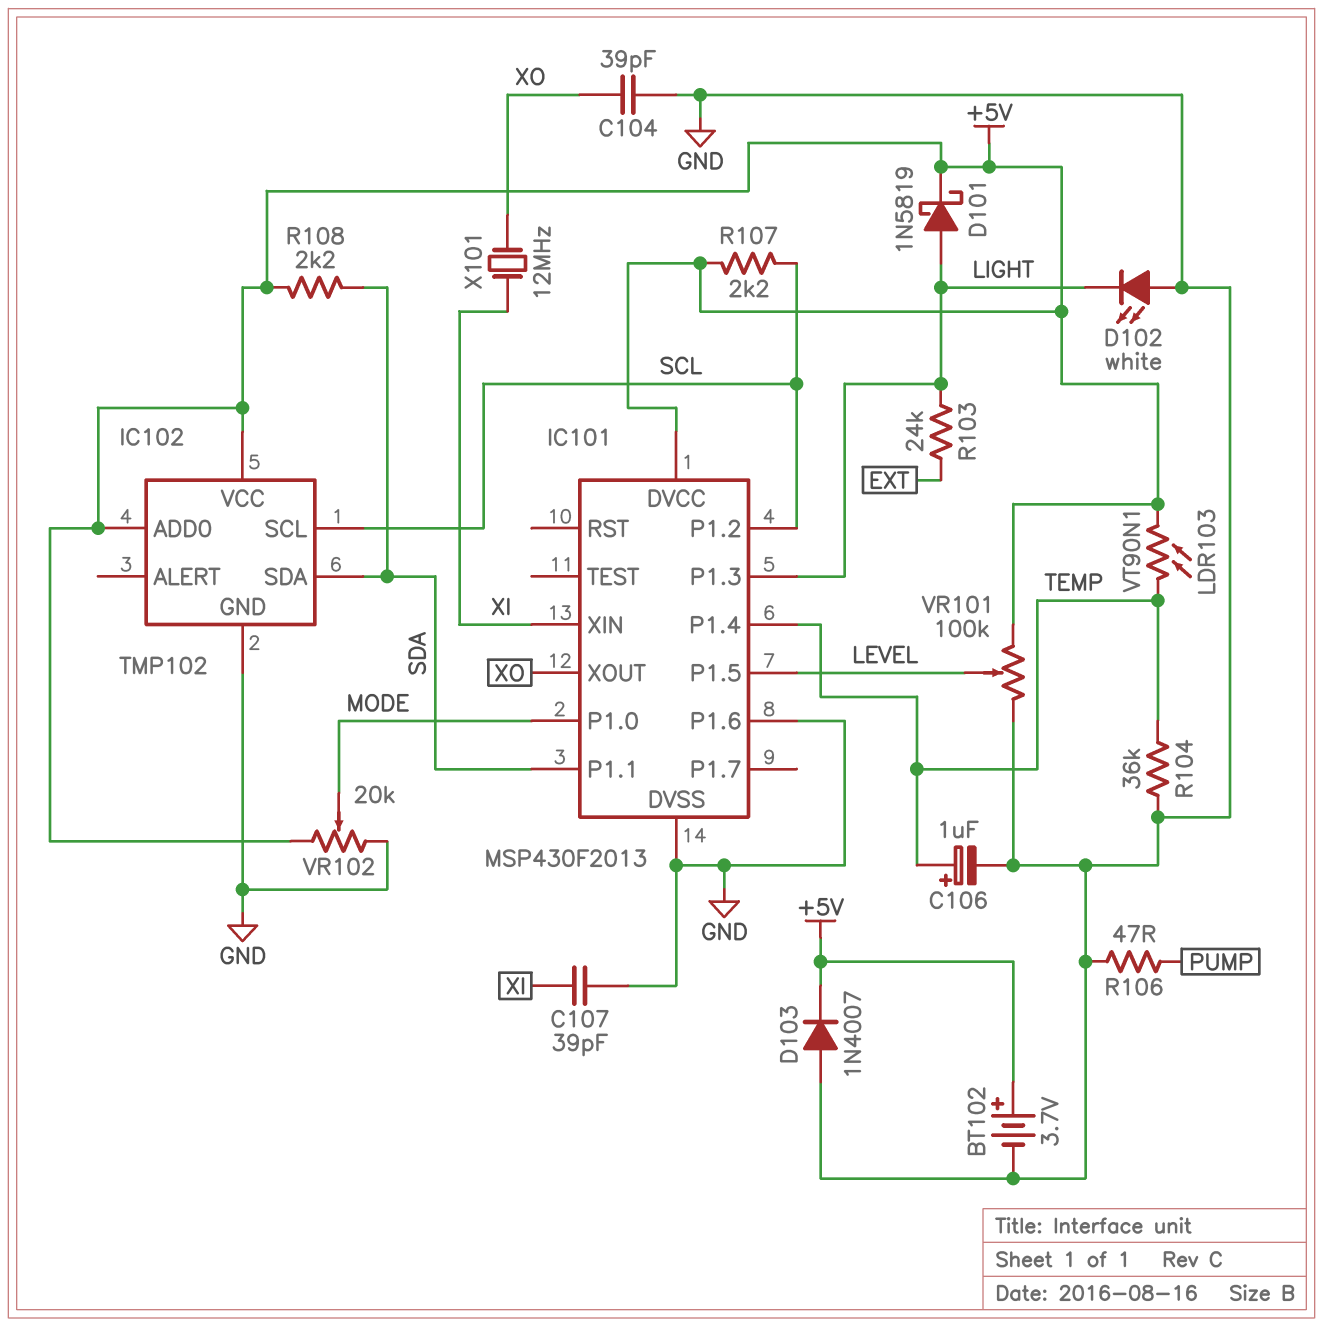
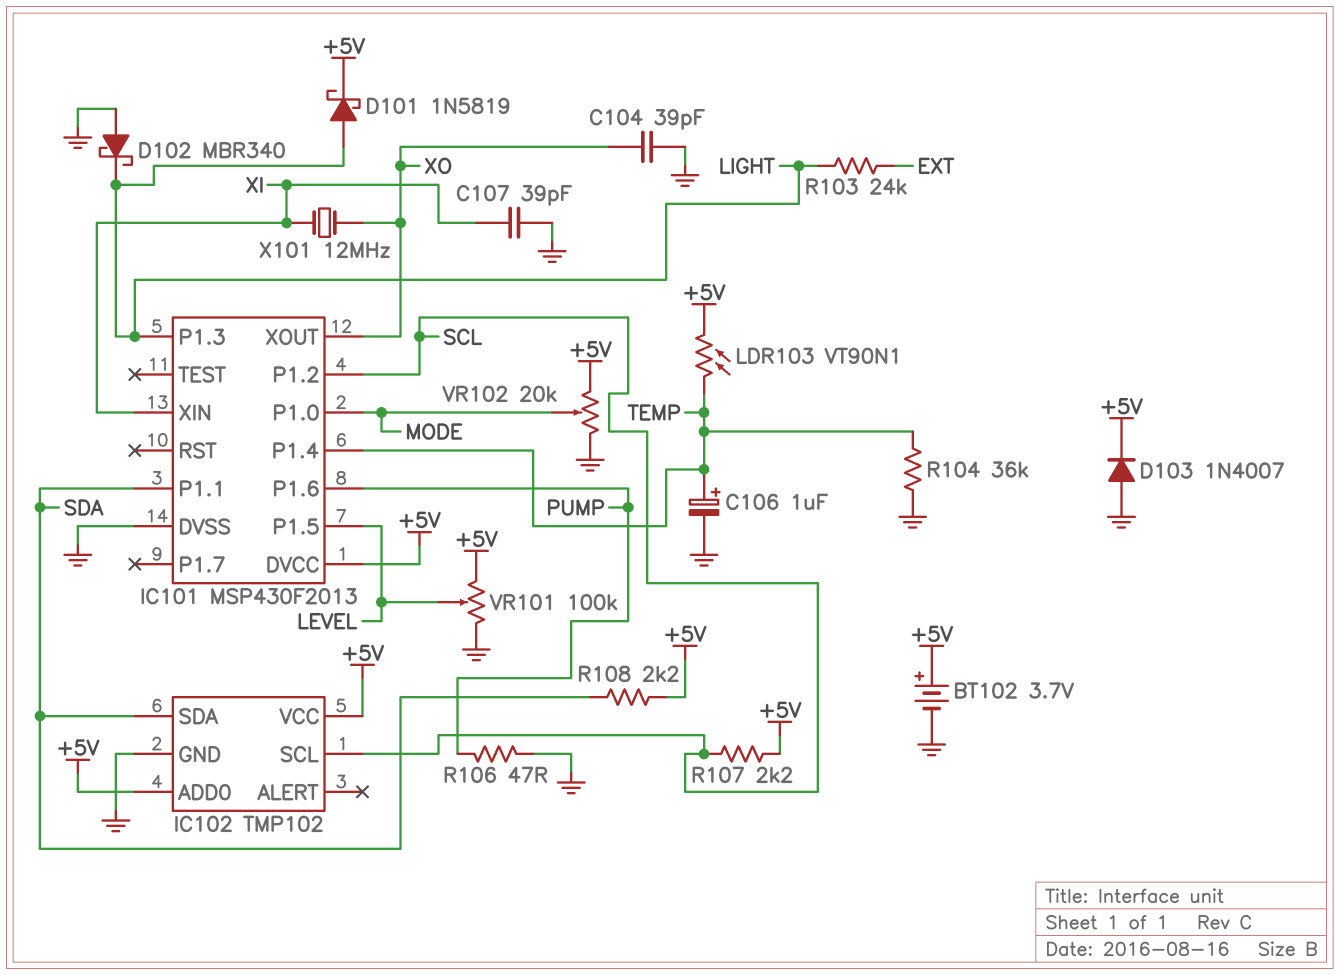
D102: LED white (A GND, K LIGHT) -> schottky MBR340 (A GND, K LIGHT)
IC101 pin P1.6: GND -> PUMP

